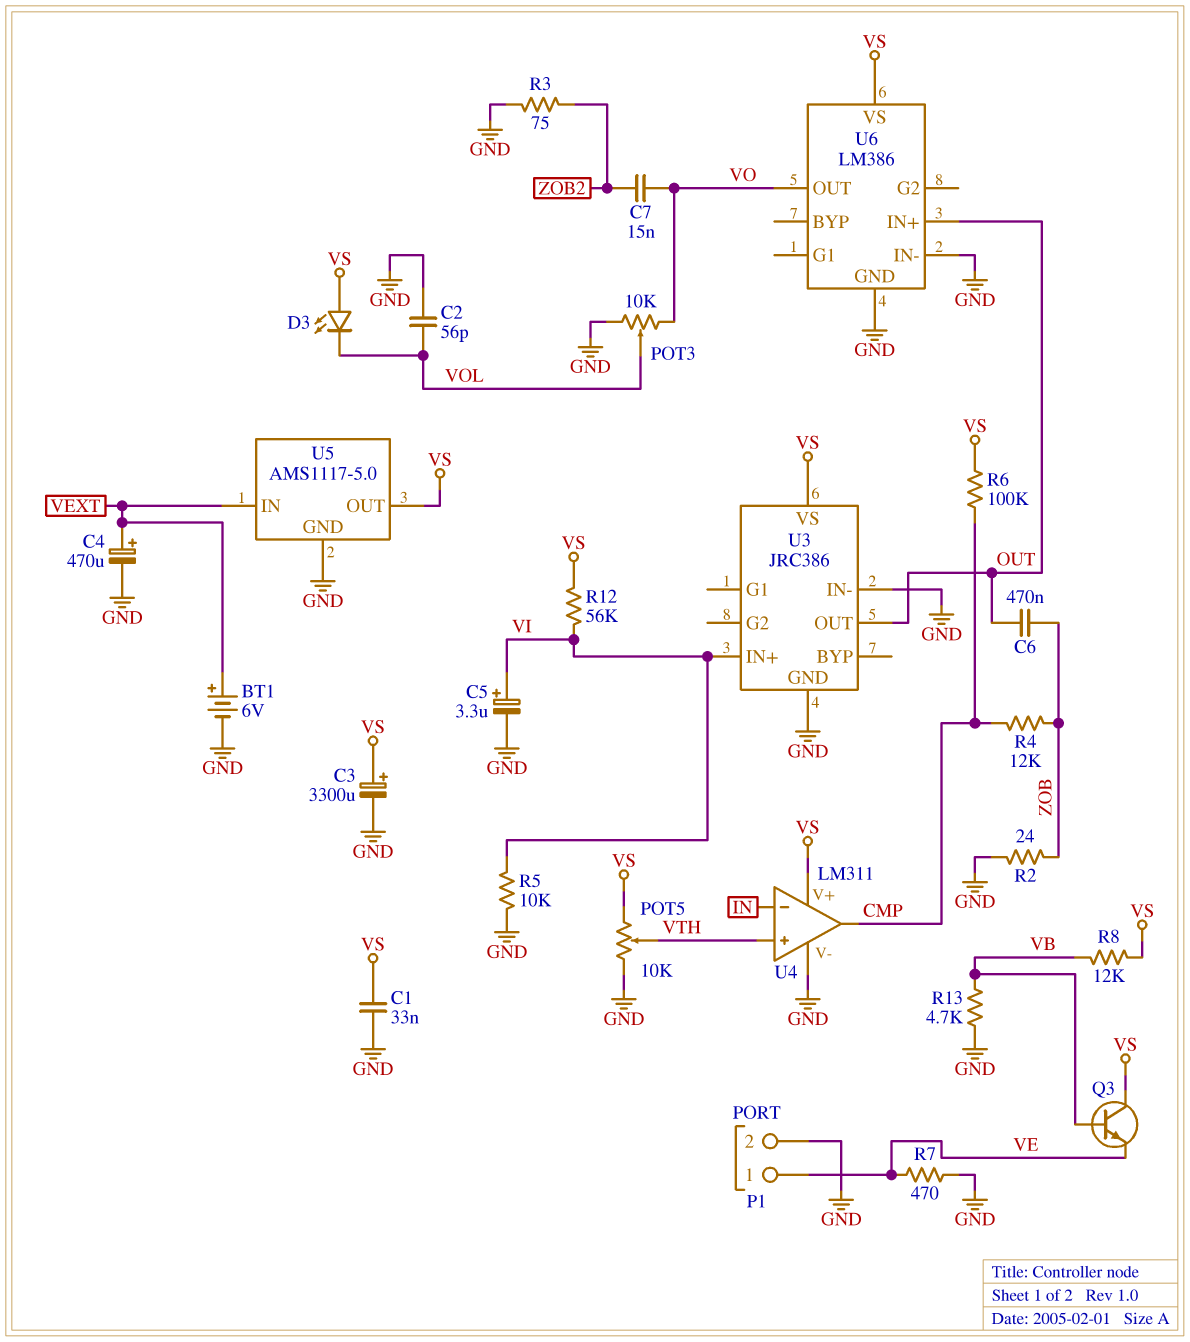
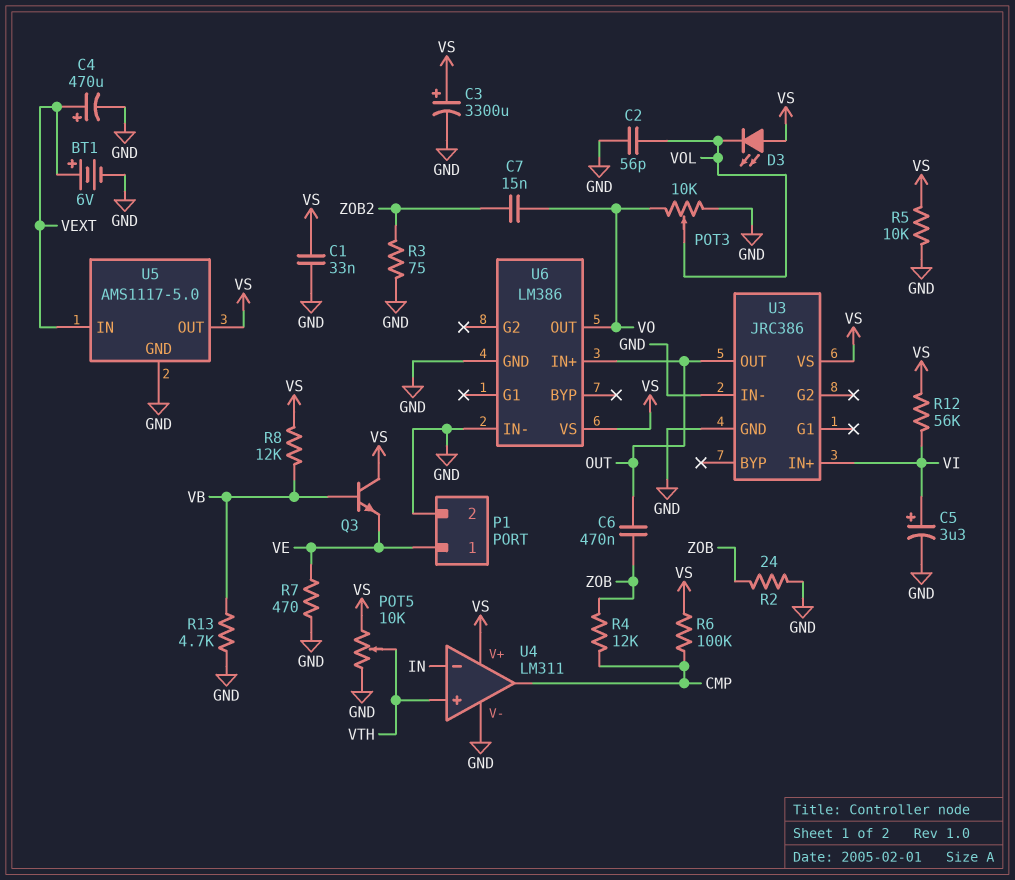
R5: 10k (GND, VI) -> 10k (GND, VS)

